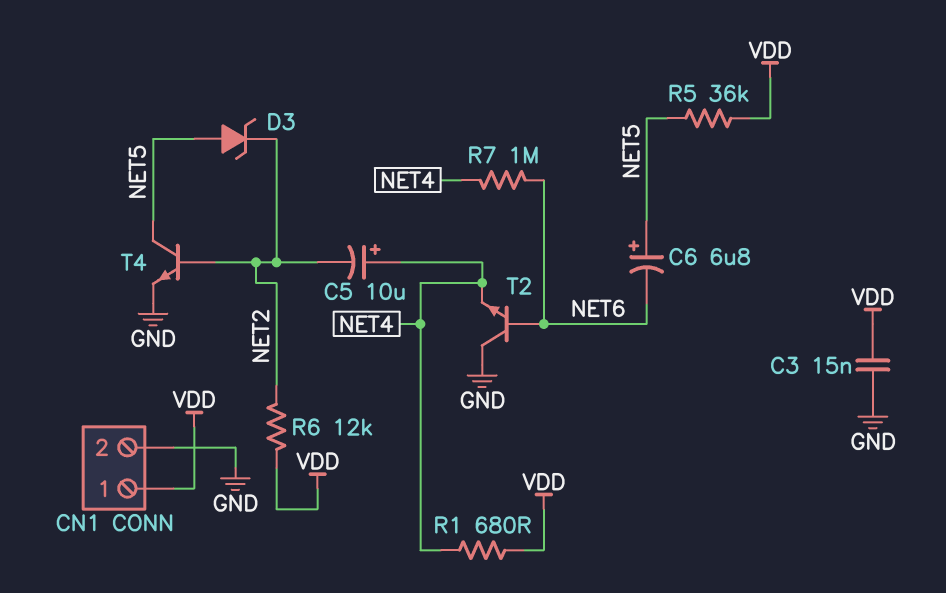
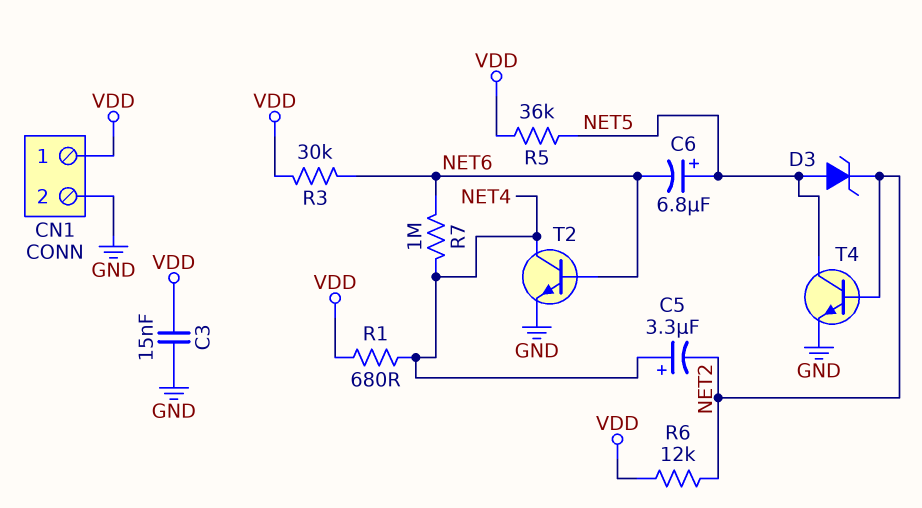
C5: 10uF (plus NET4, minus NET2) -> 3.3uF (plus NET4, minus NET2)
R3: none -> 30k (NET6, VDD)
T2: NPN (B NET6, C GND, E NET4) -> NPN (B NET6, C NET4, E GND)

